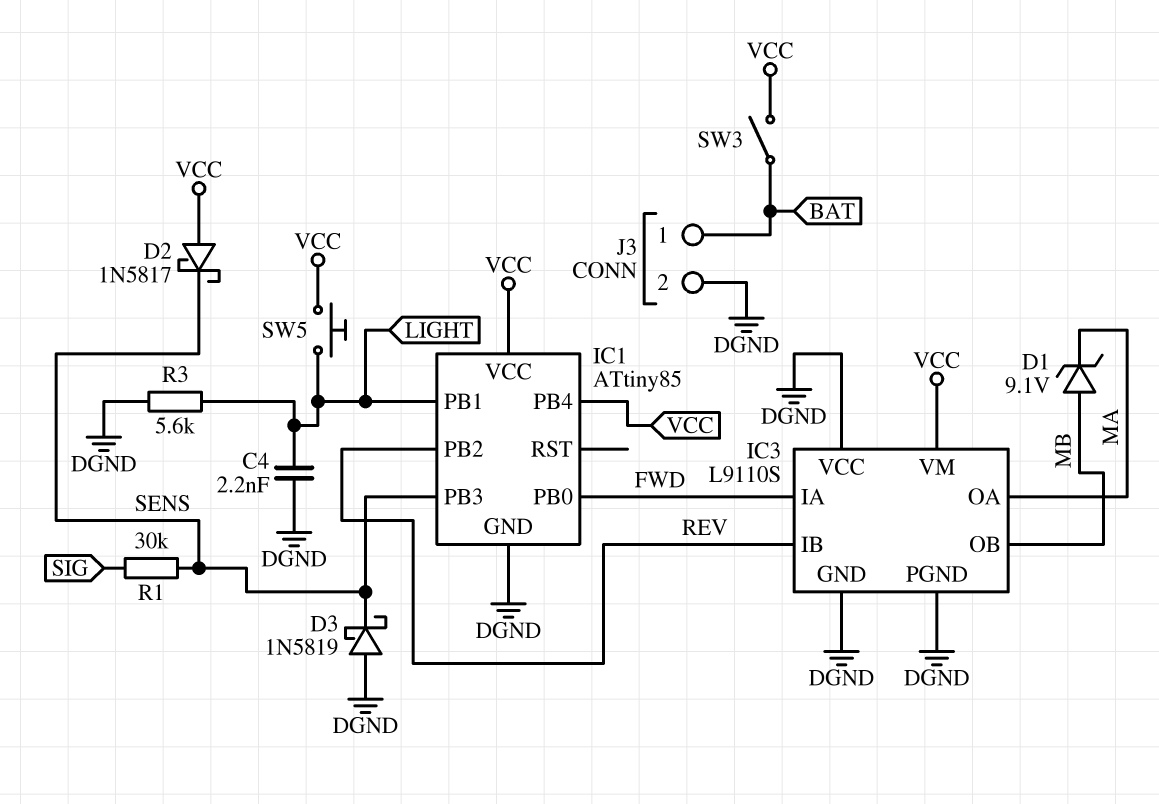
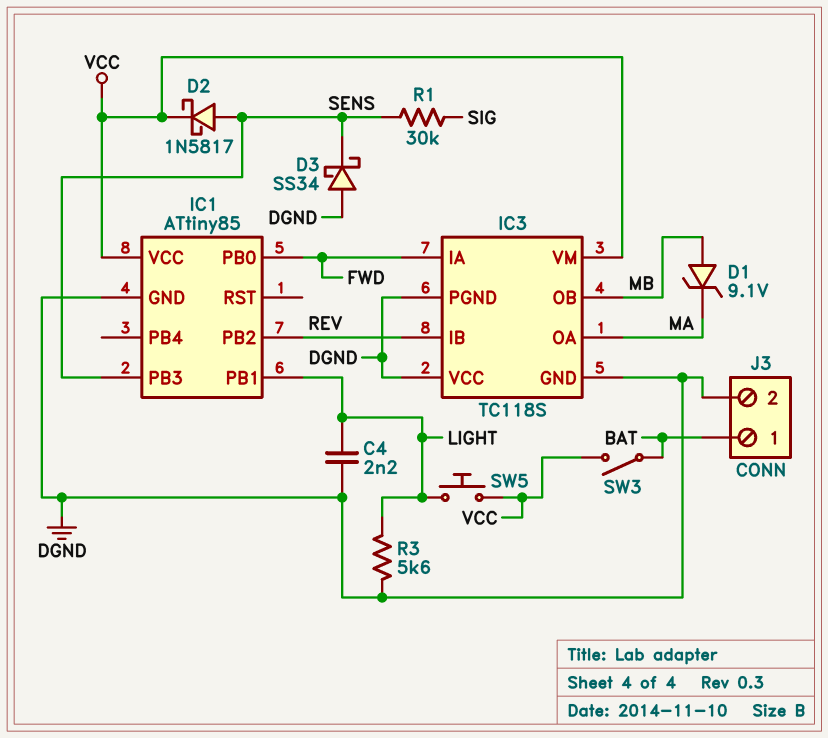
D2: schottky 1N5817 (A VCC, K SENS) -> schottky 1N5817 (A SENS, K VCC)
D3: schottky 1N5819 (A DGND, K SENS) -> schottky SS34 (A DGND, K SENS)
IC1 pin PB4: VCC -> none
IC3: L9110S -> TC118S

